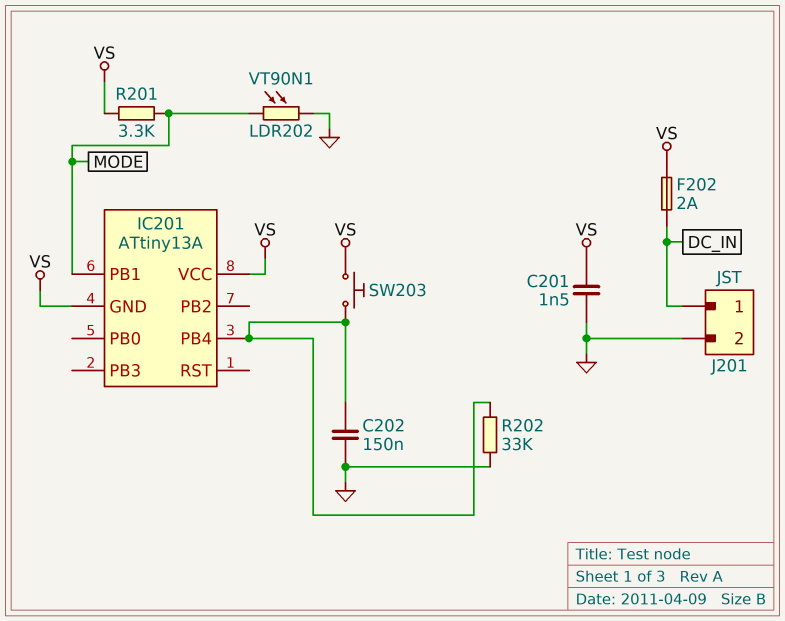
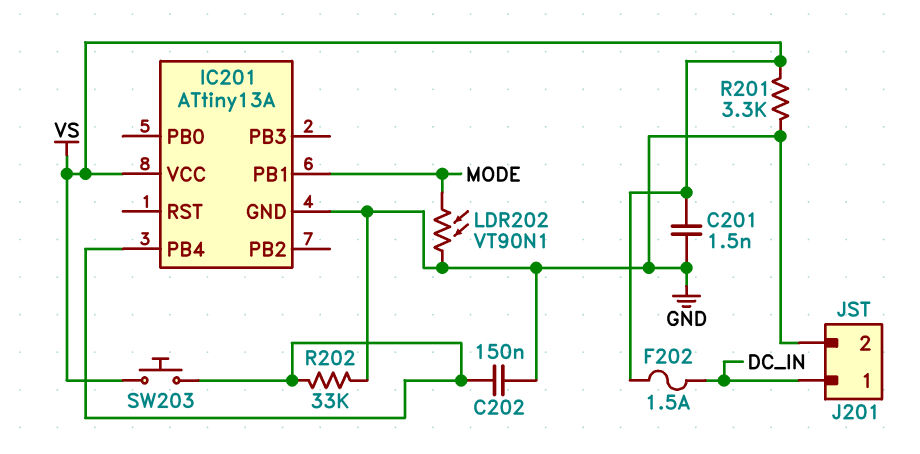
F202: 2A (DC_IN, VS) -> 1.5A (DC_IN, VS)
IC201 pin GND: VS -> GND
R201: 3.3k (MODE, VS) -> 3.3k (GND, VS)

